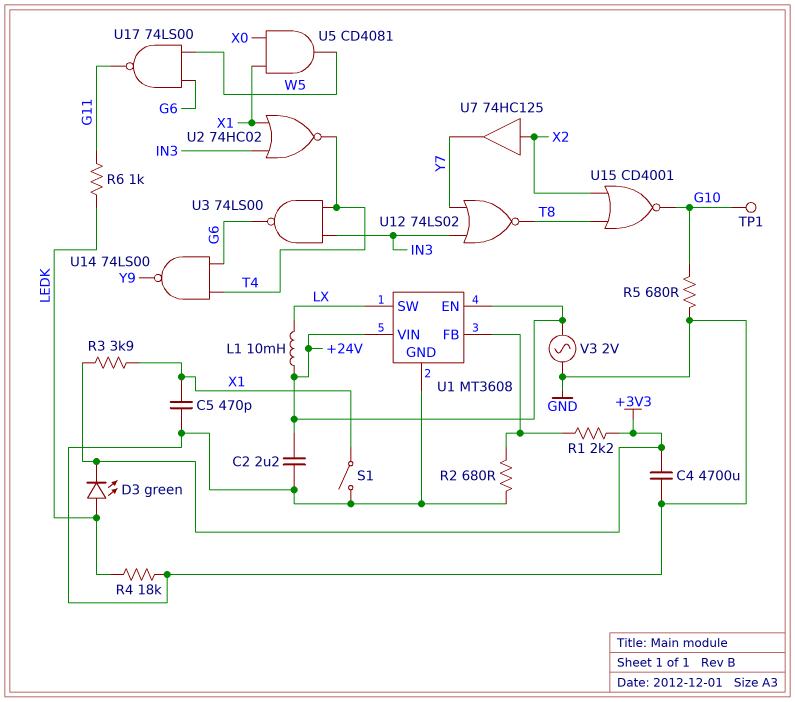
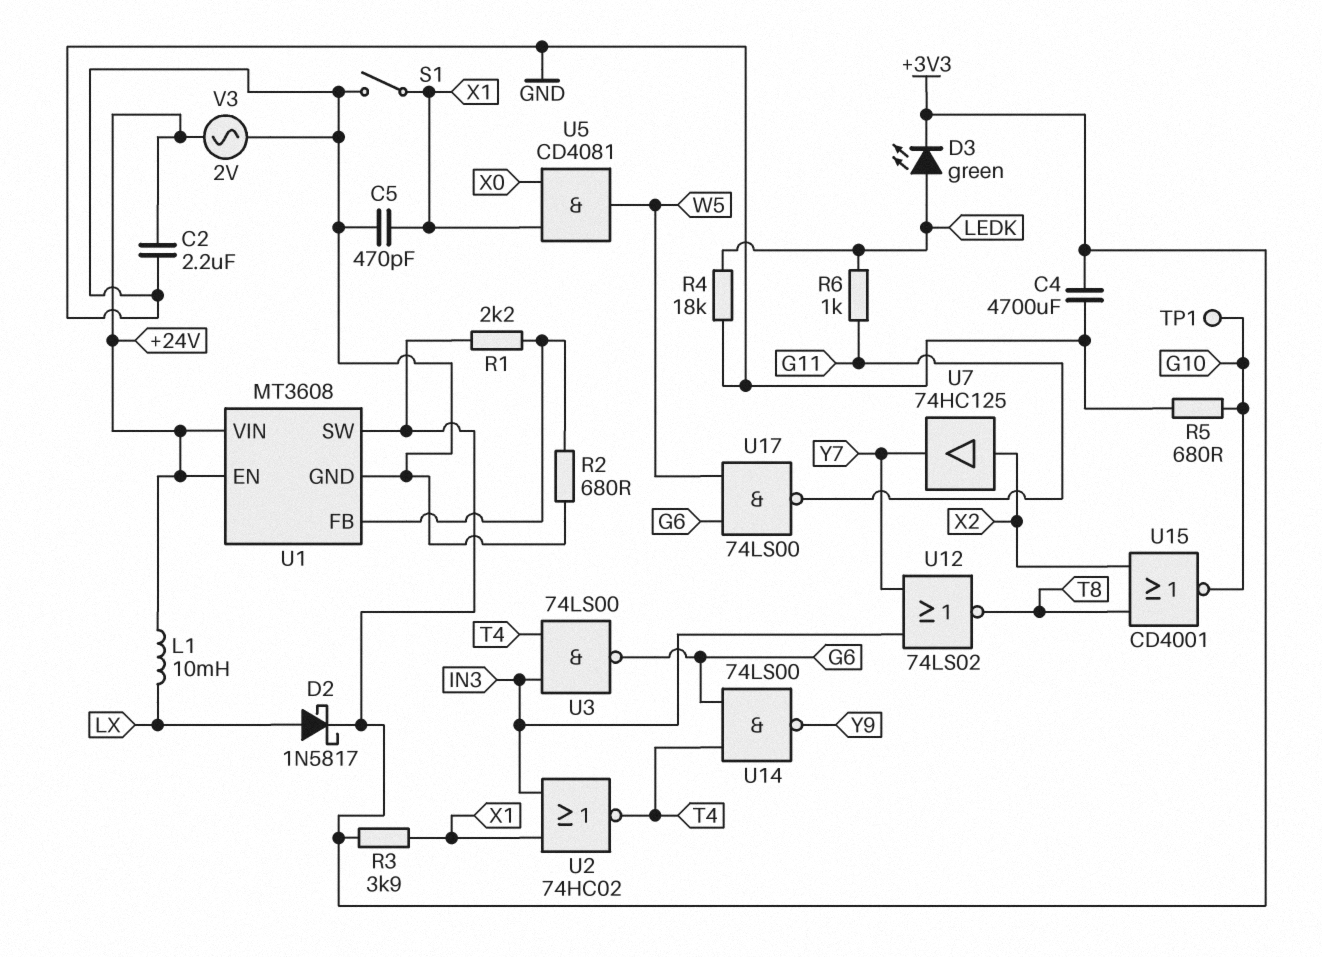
D2: none -> schottky 1N5817 (A LX, K +3V3)
U1 pin SW: LX -> +3V3

